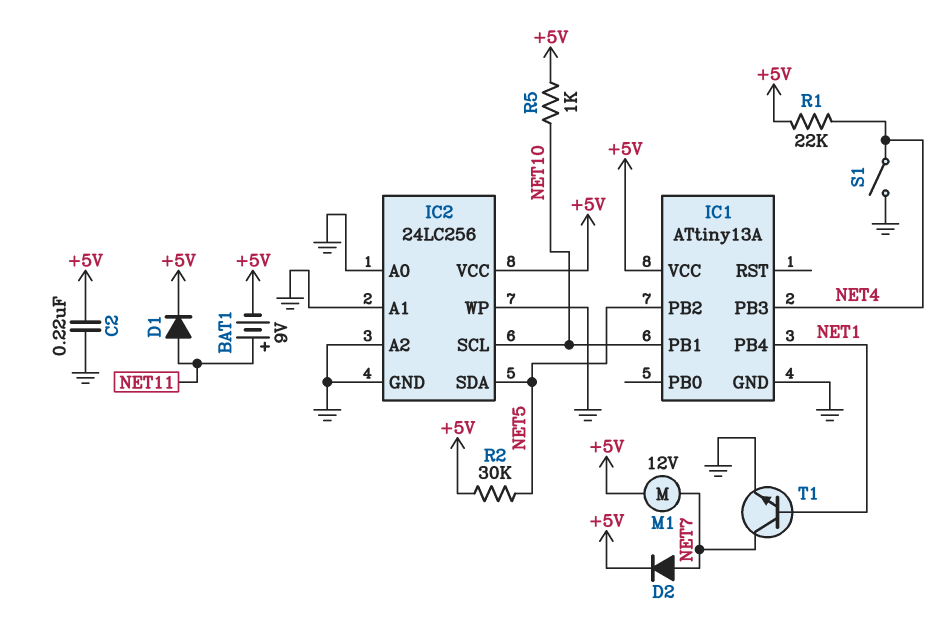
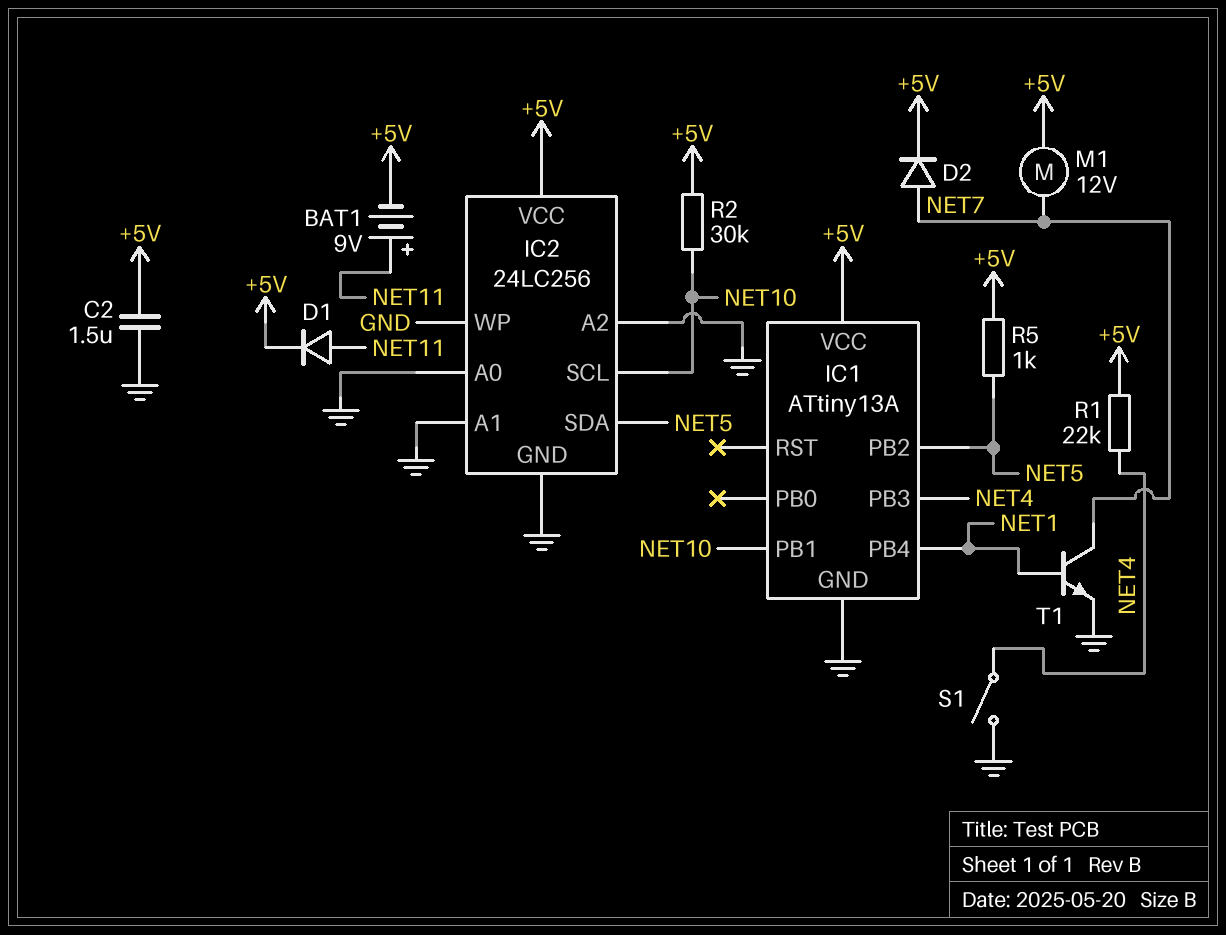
C2: 220nF (+5V, GND) -> 1.5uF (+5V, GND)
R2: 30k (+5V, NET5) -> 30k (+5V, NET10)
R5: 1k (+5V, NET10) -> 1k (+5V, NET5)

